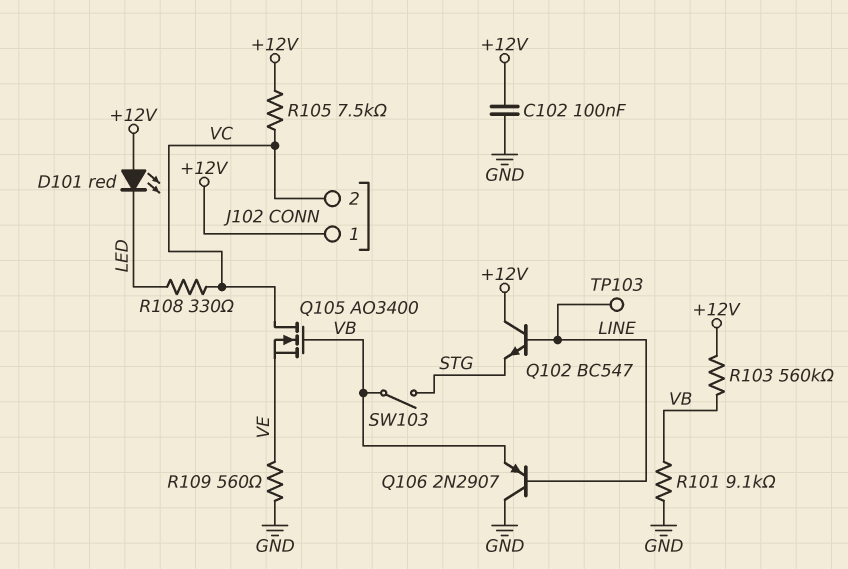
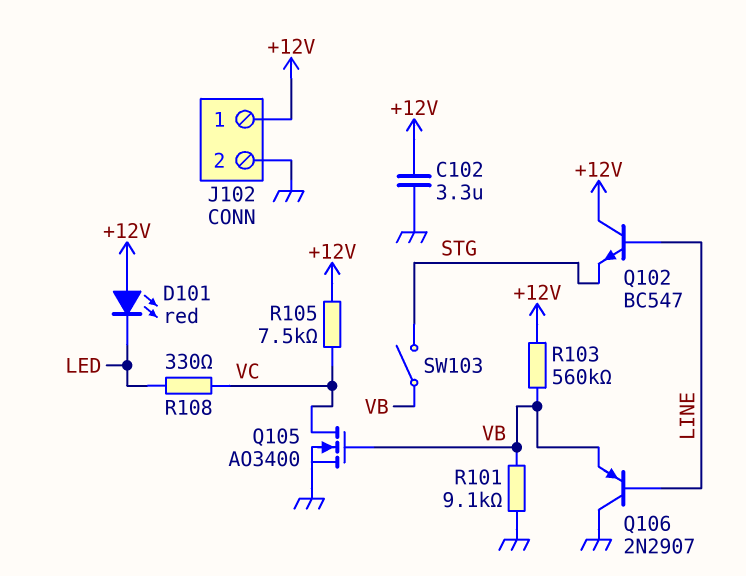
C102: 100nF (+12V, GND) -> 3.3uF (+12V, GND)
J102 pin 2: VC -> GND
Q105: NMOS AO3400 (G VB, D VC, S VE) -> NMOS AO3400 (G VB, D VC, S GND)
R109: 560 (GND, VE) -> none
TP103: test point (LINE) -> none

